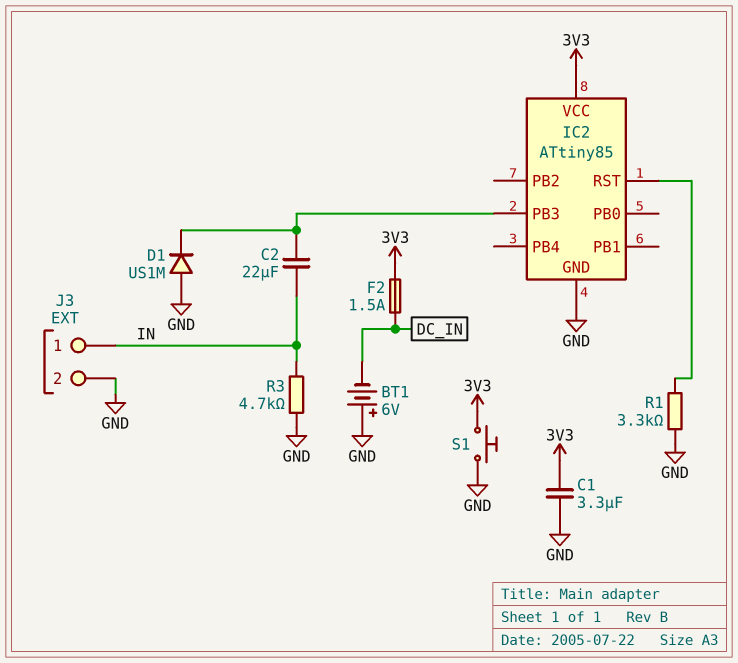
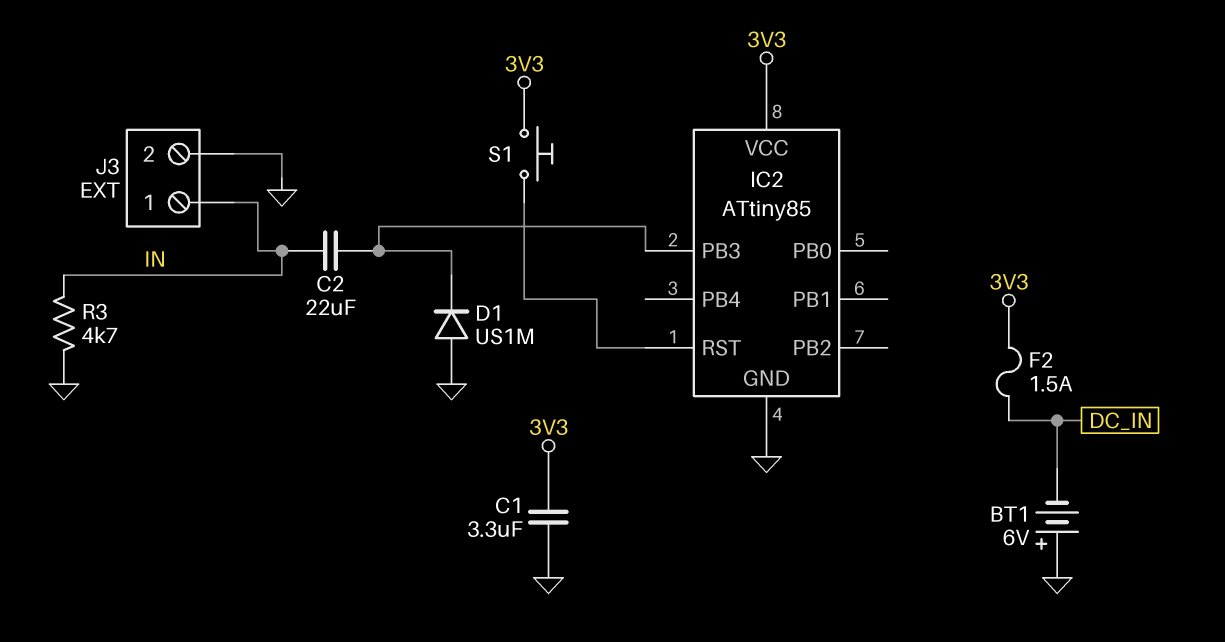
R1: 3.3k (GND, IC2/RST) -> none
S1: button (3V3, GND) -> button (3V3, IC2/RST)

